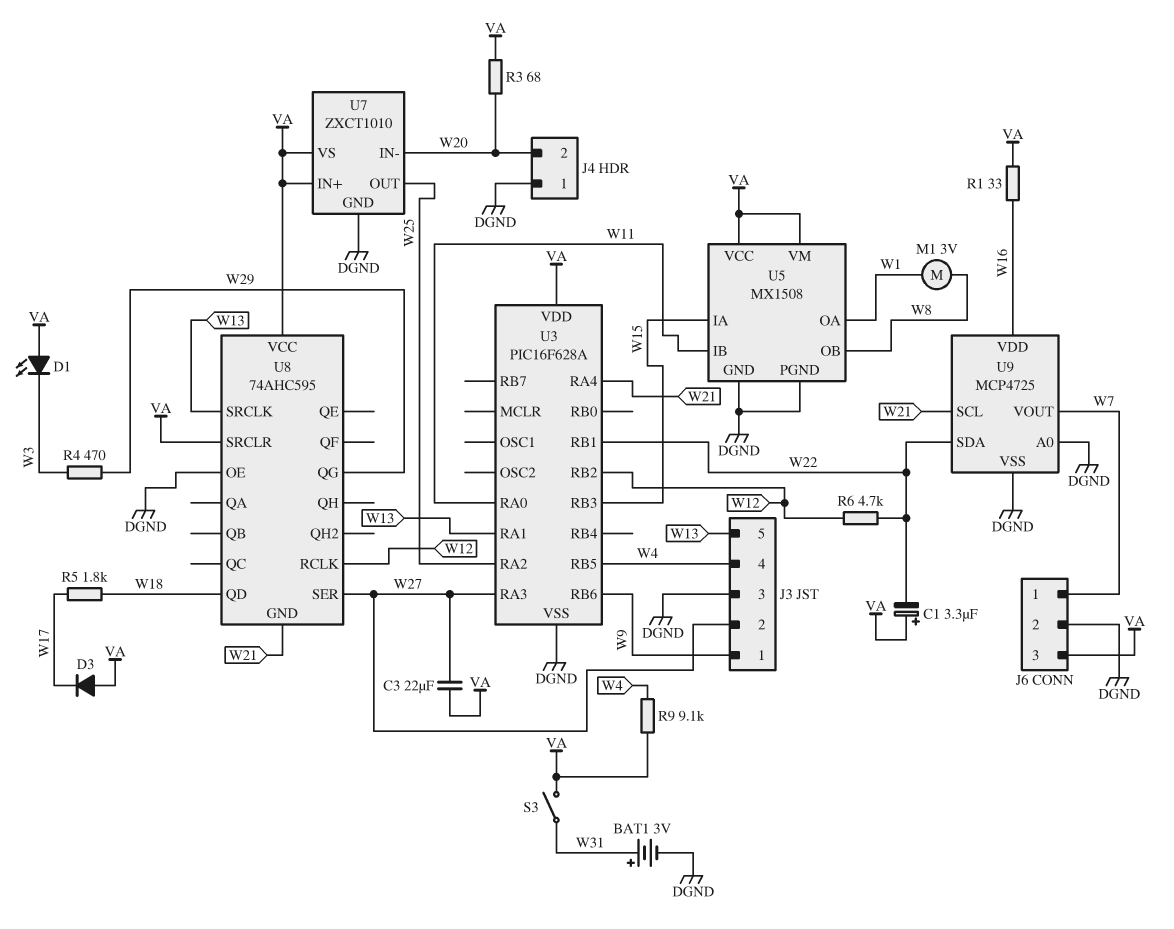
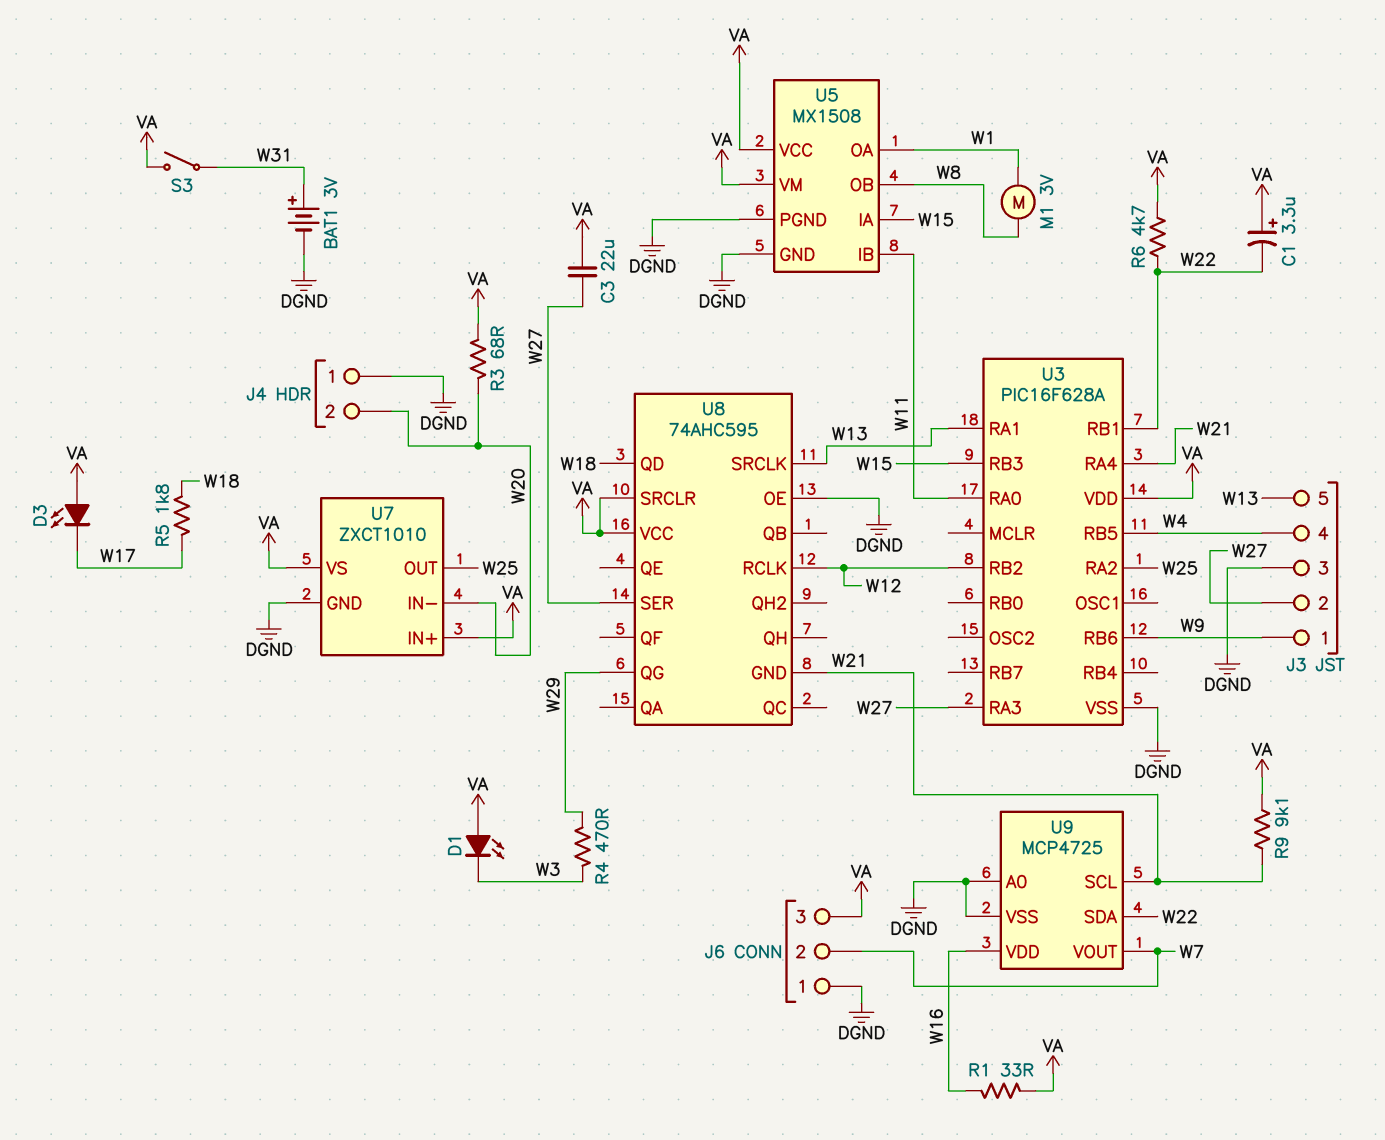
D3: diode (A VA, K W17) -> LED (A VA, K W17)
J6 pin 1: W7 -> DGND
J6 pin 2: DGND -> W7
R6: 4.7k (W12, W22) -> 4.7k (VA, W22)
R9: 9.1k (VA, W4) -> 9.1k (VA, W21)

